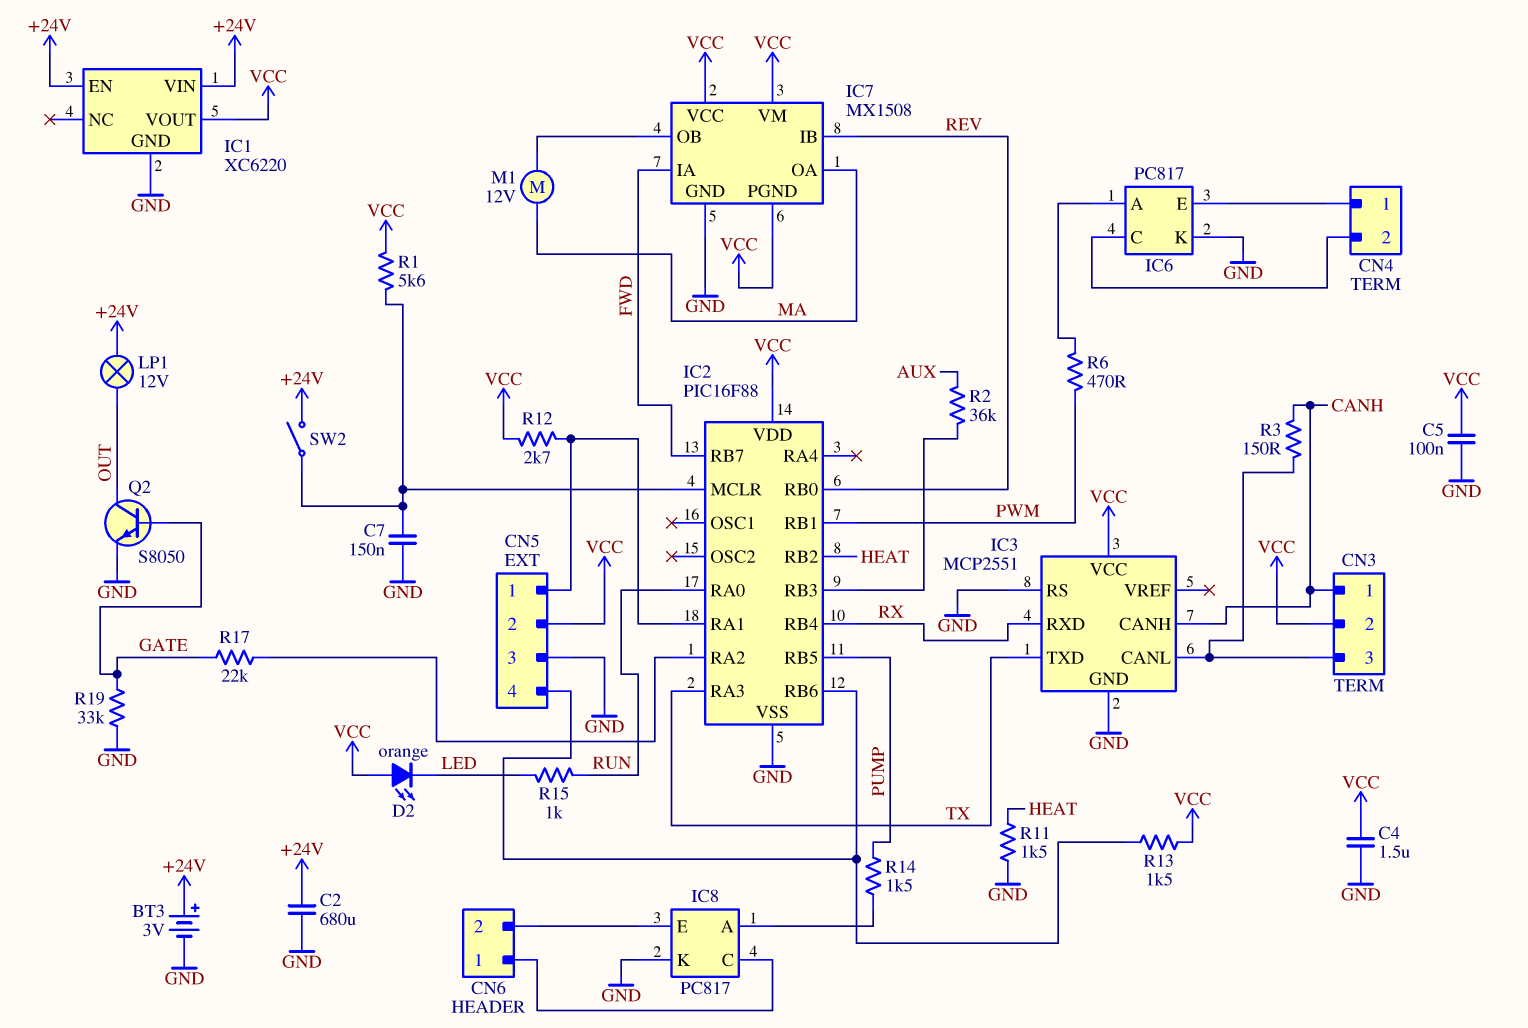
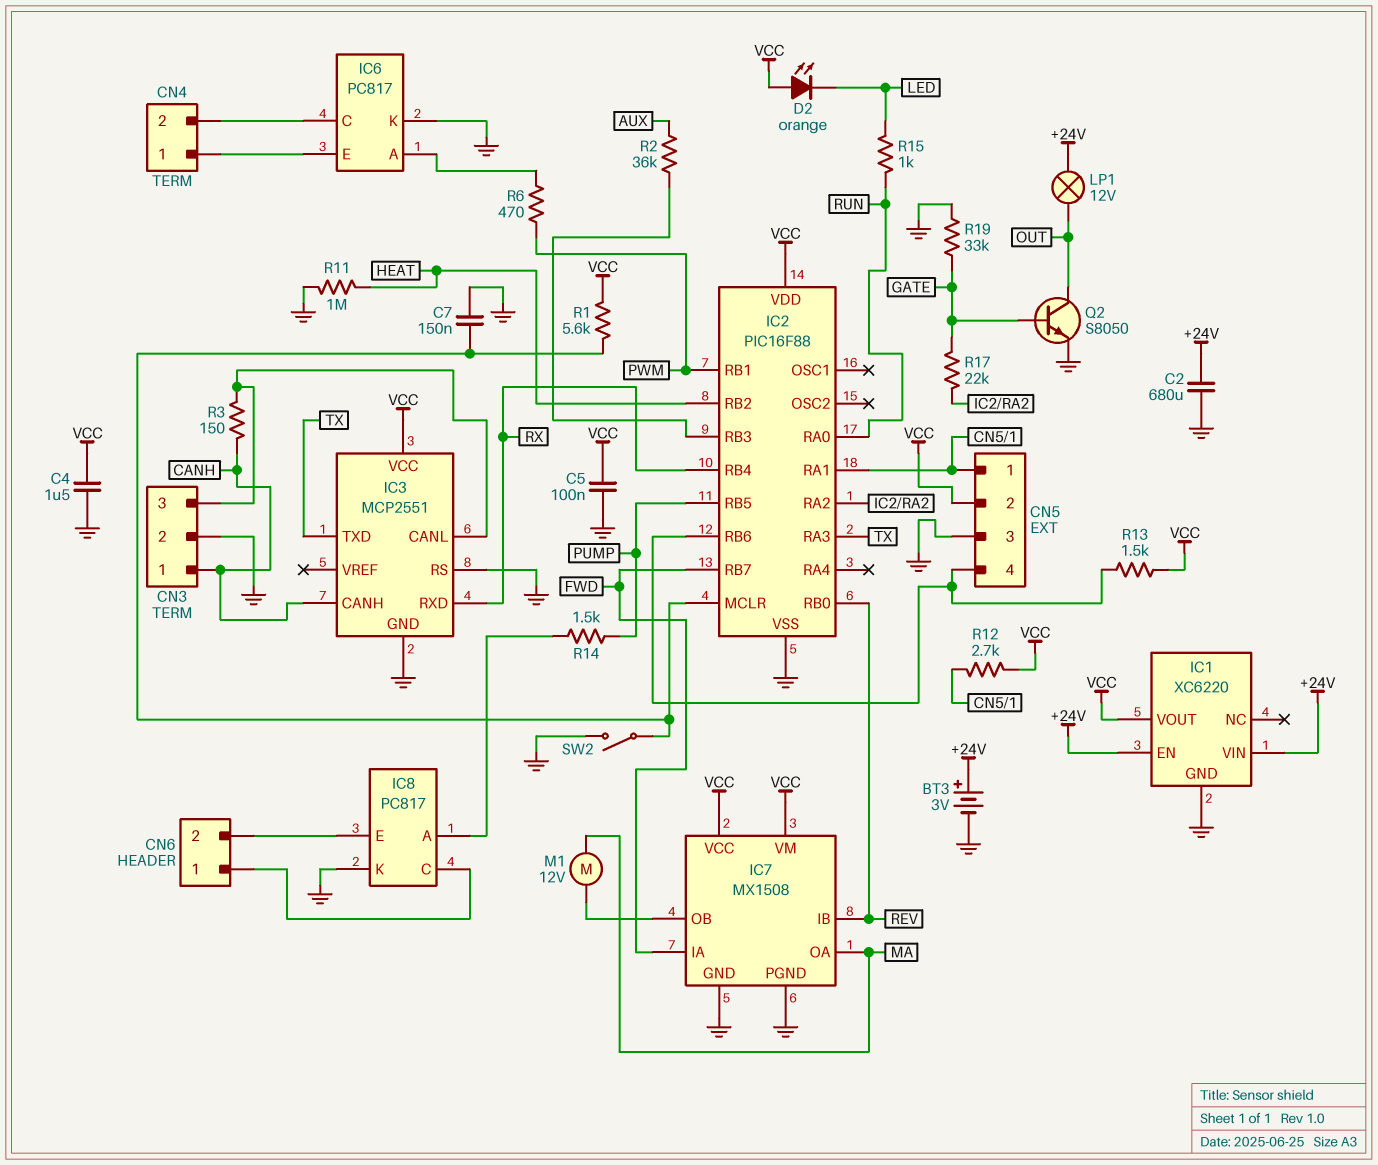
CN3 pin 2: VCC -> GND
IC7 pin PGND: VCC -> GND
R11: 1.5k (GND, HEAT) -> 1M (GND, HEAT)
SW2: switch (+24V, IC2/MCLR) -> switch (GND, IC2/MCLR)

